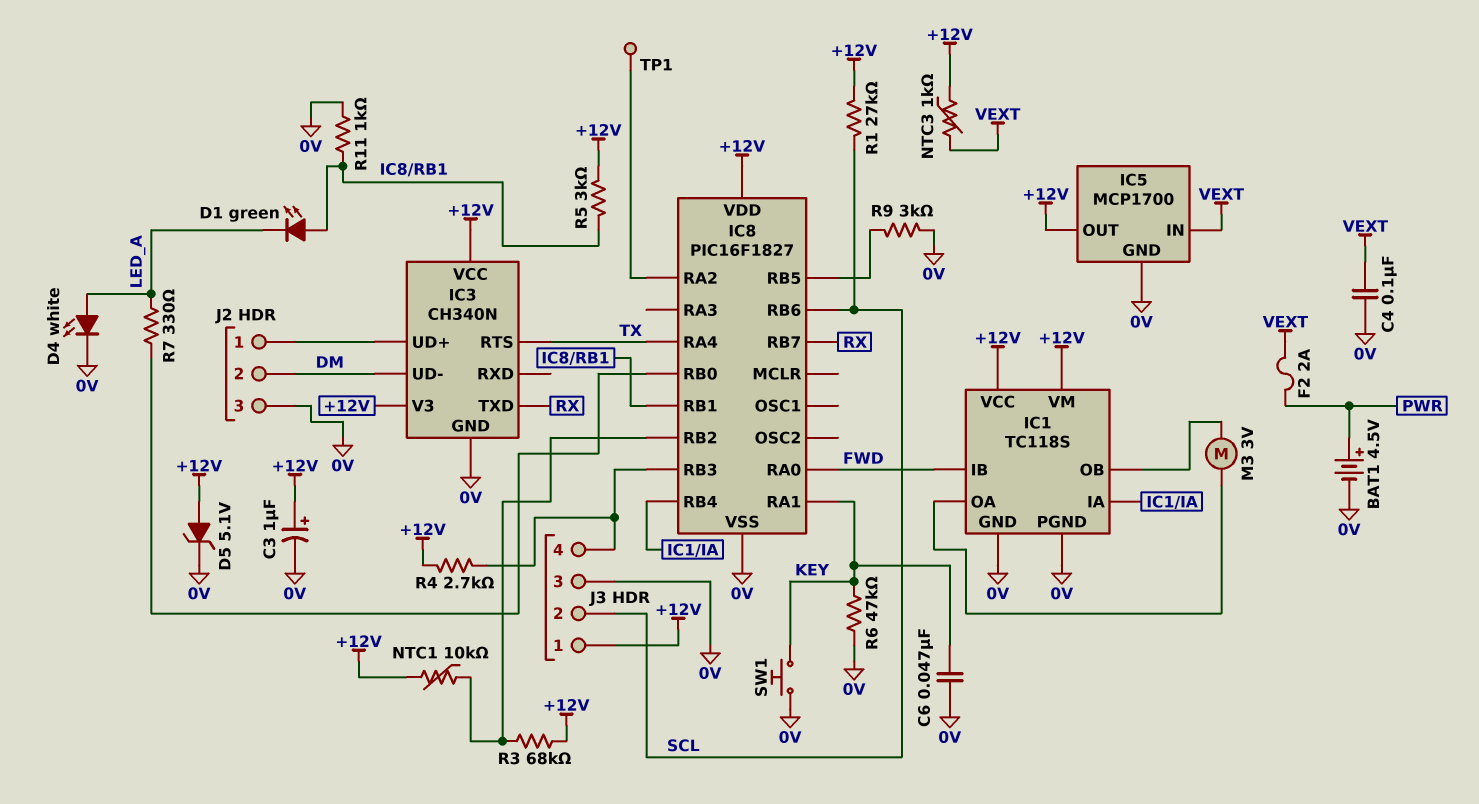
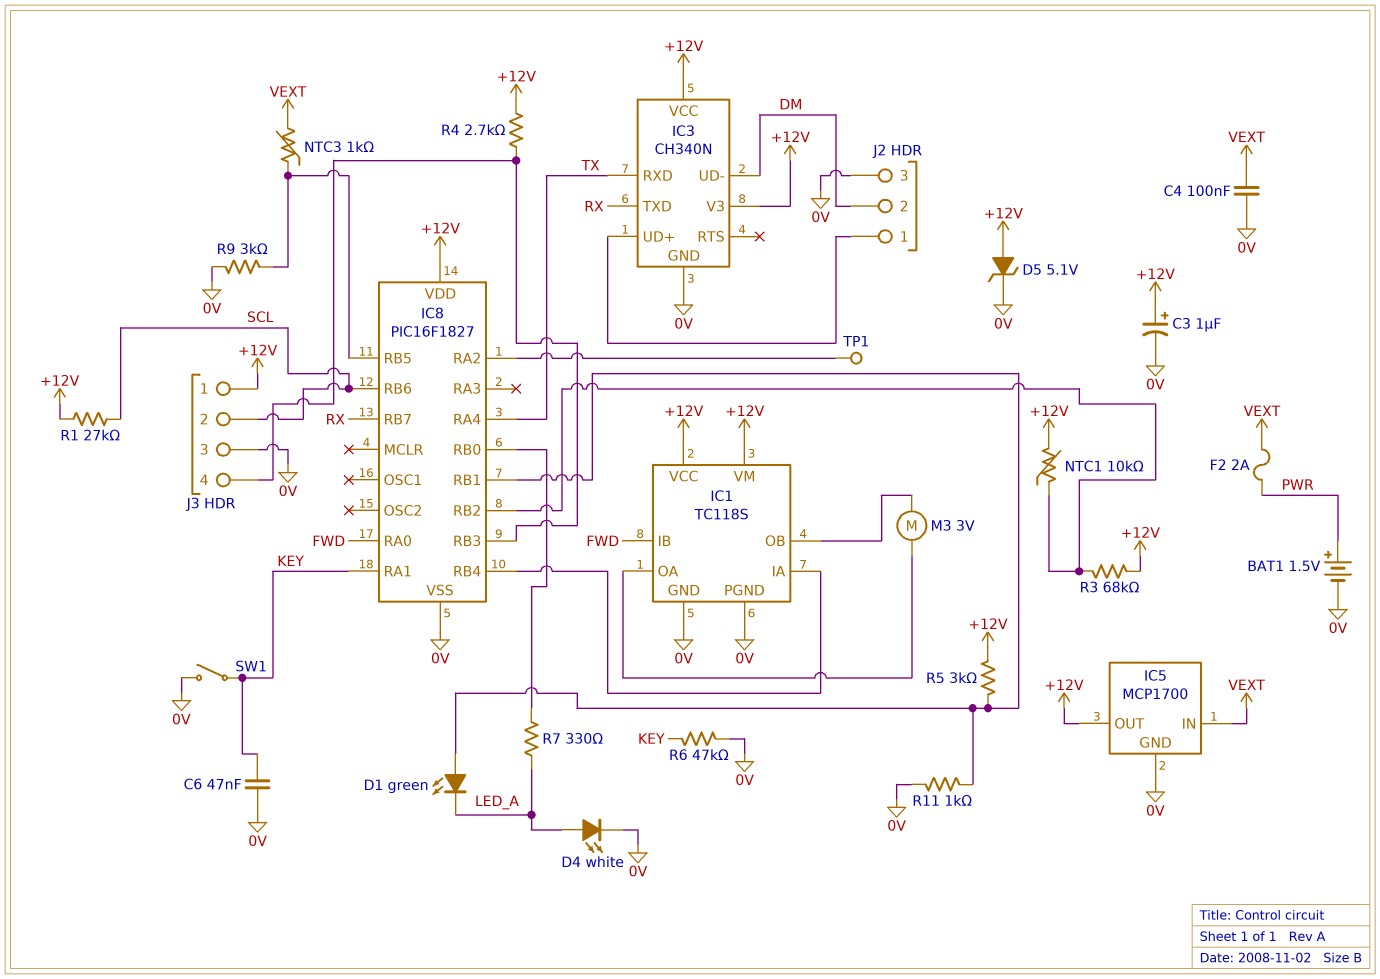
BAT1: 4.5V (plus PWR, minus 0V) -> 1.5V (plus PWR, minus 0V)
IC3 pin RTS: TX -> none
IC3 pin RXD: none -> TX
NTC3: 1k (+12V, VEXT) -> 1k (IC8/RB5, VEXT)
SW1: button (0V, KEY) -> switch (0V, KEY)

